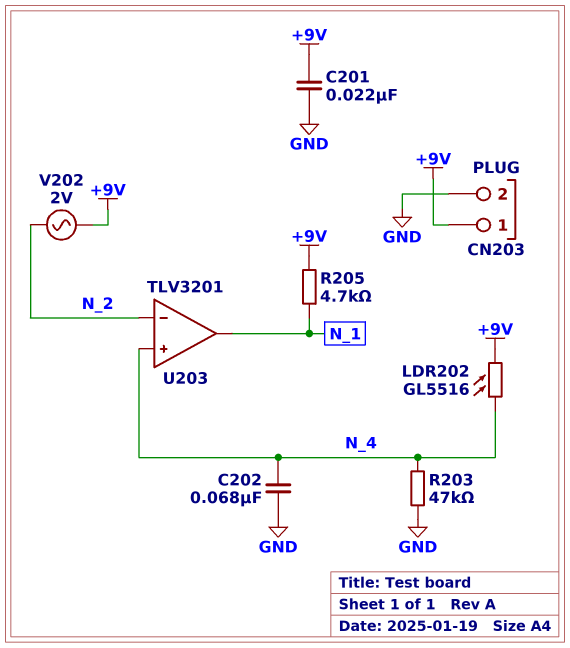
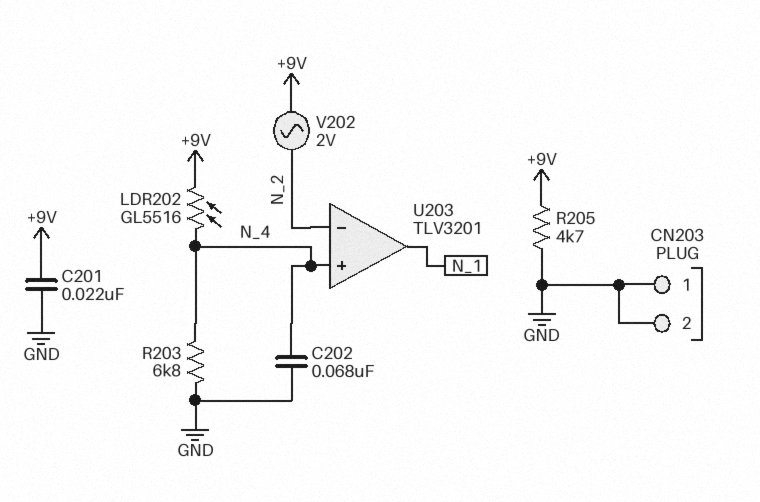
CN203 pin 1: +9V -> GND
R203: 47k (GND, N_4) -> 6.8k (GND, N_4)
R205: 4.7k (+9V, N_1) -> 4.7k (+9V, GND)

